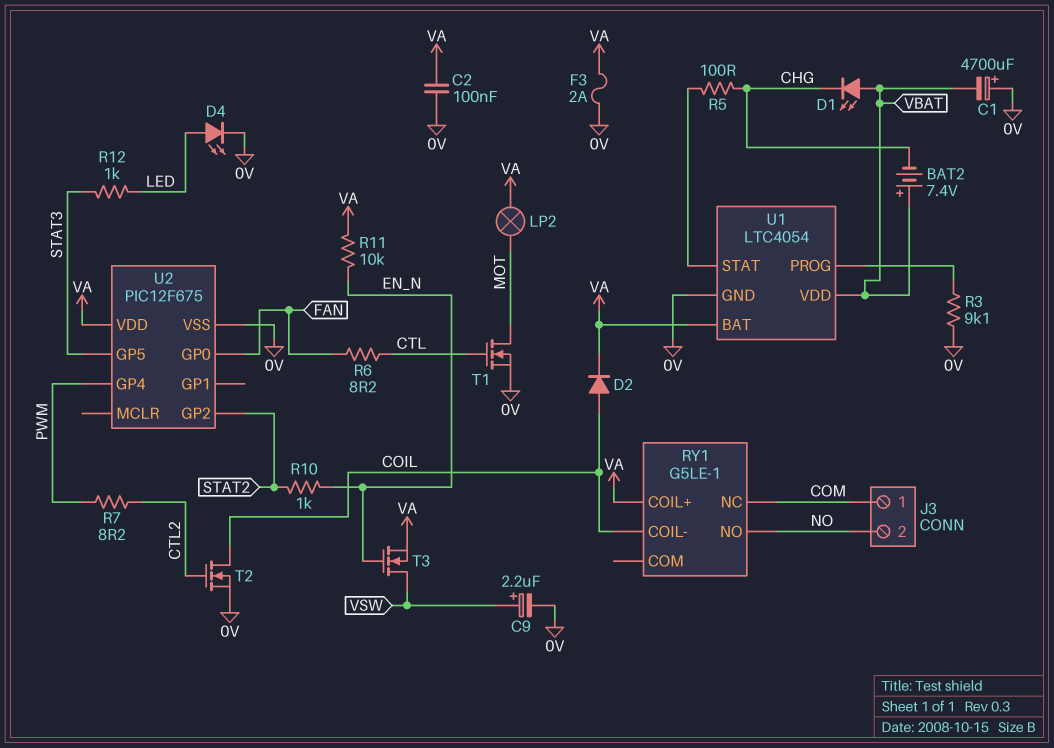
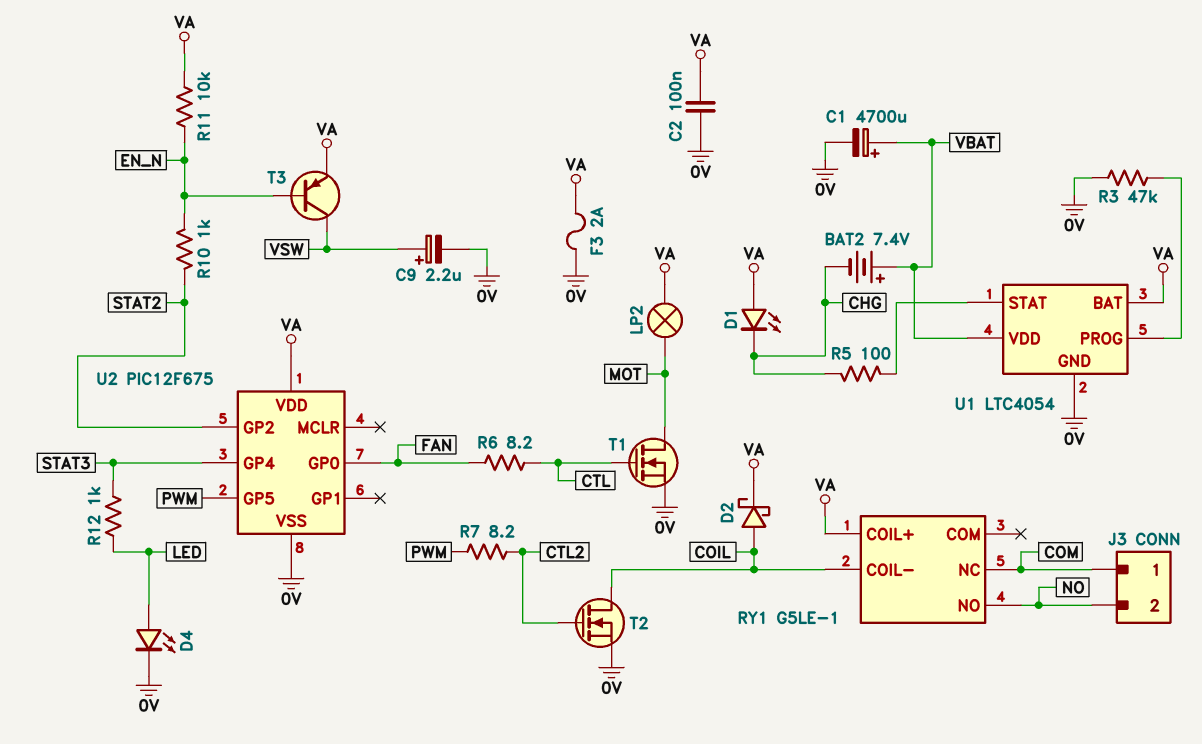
C1: 4700uF (plus 0V, minus VBAT) -> 4700uF (plus VBAT, minus 0V)
D1: LED (A VBAT, K CHG) -> LED (A VA, K CHG)
D2: diode (A COIL, K VA) -> schottky (A COIL, K VA)
R3: 9.1k (0V, U1/PROG) -> 47k (0V, U1/PROG)
T3: NMOS (G EN_N, D VSW, S VA) -> PNP (B EN_N, C VSW, E VA)
U2 pin GP4: PWM -> STAT3
U2 pin GP5: STAT3 -> PWM

